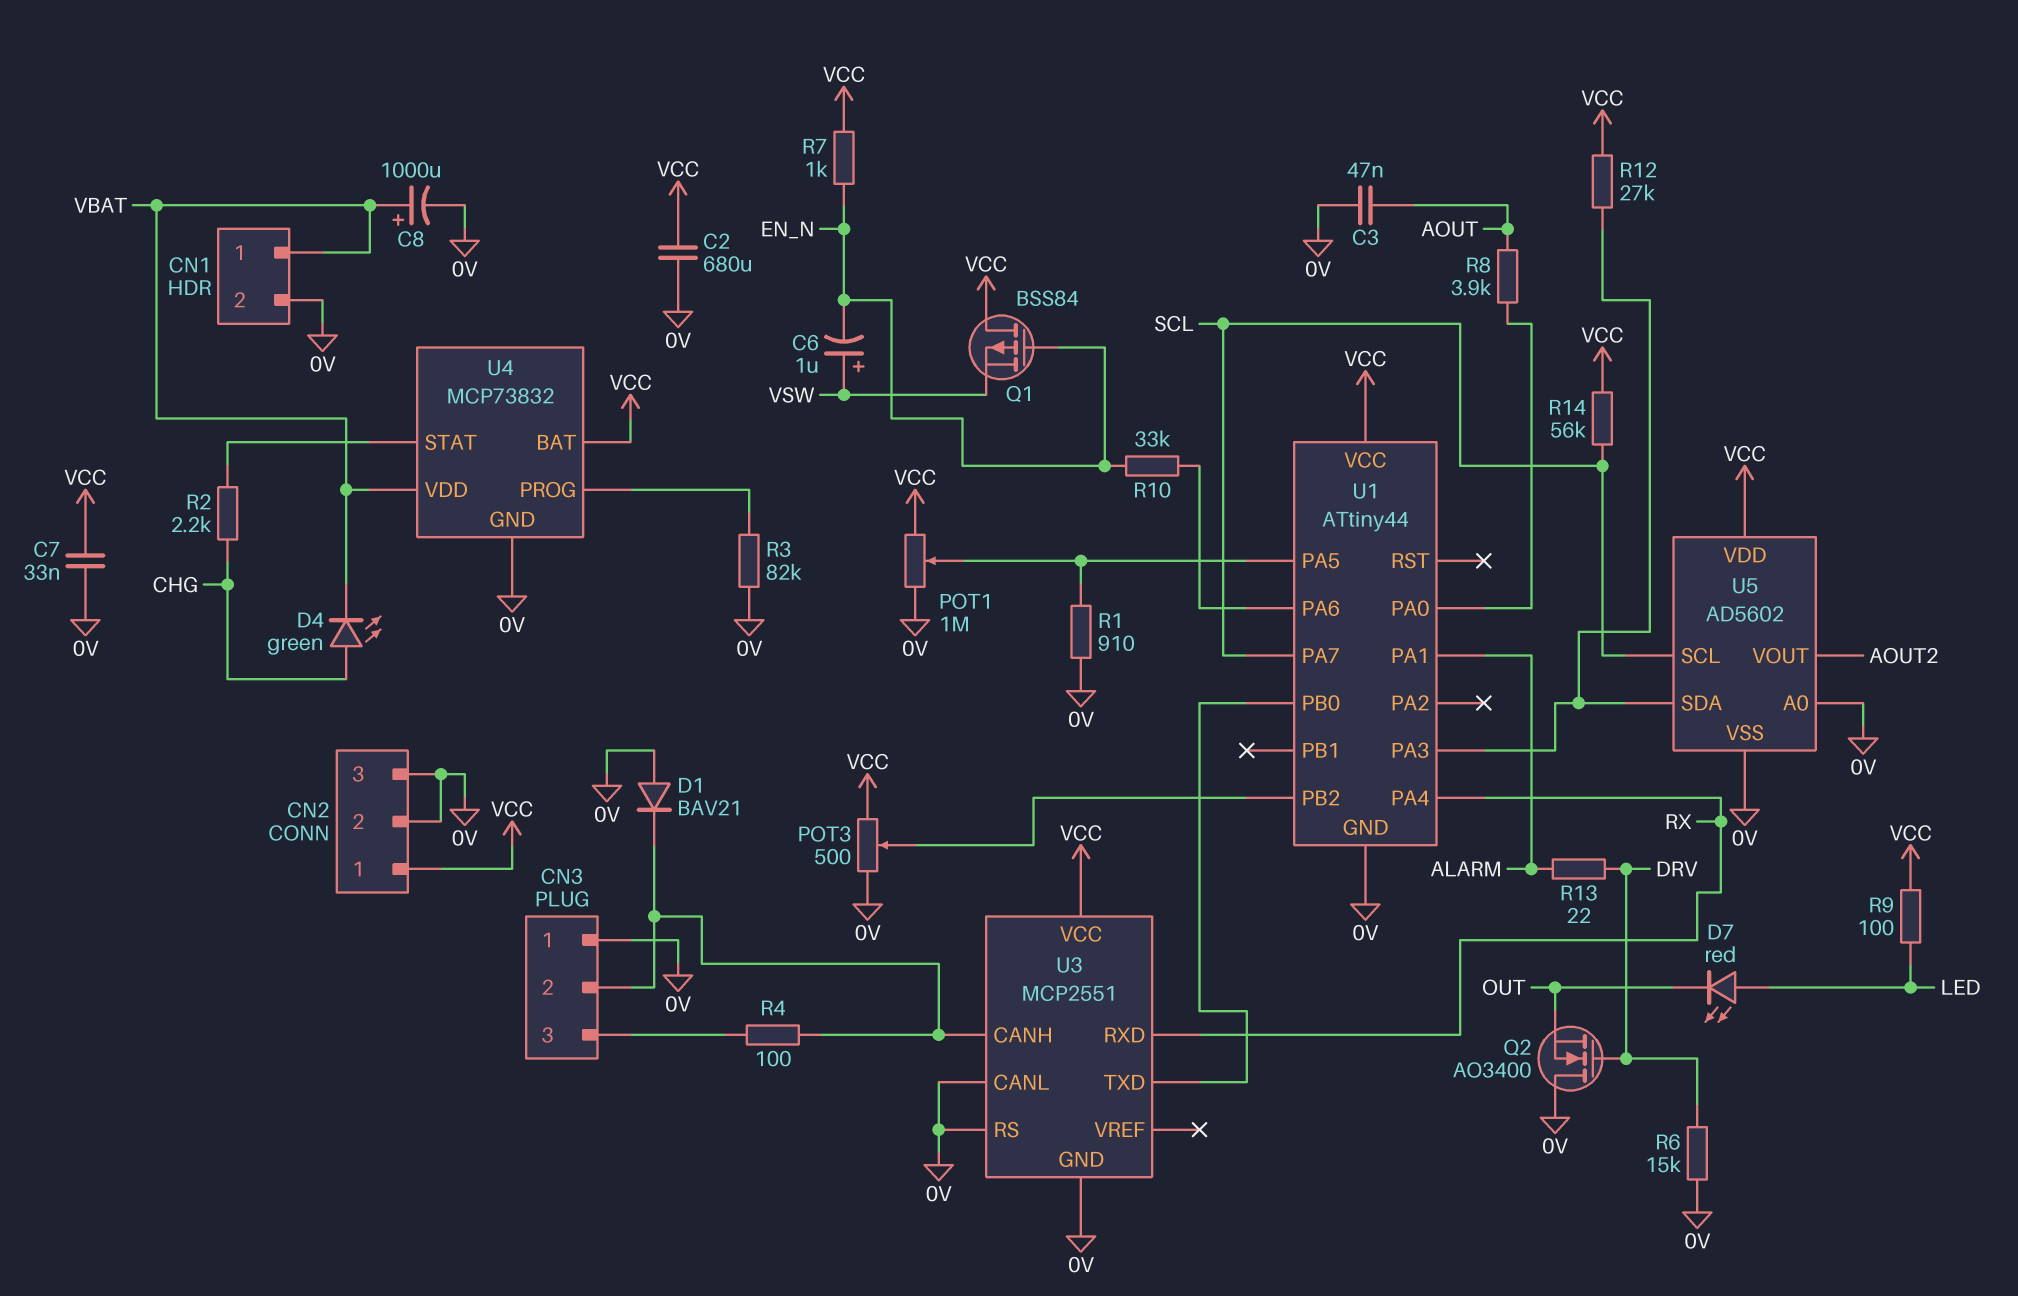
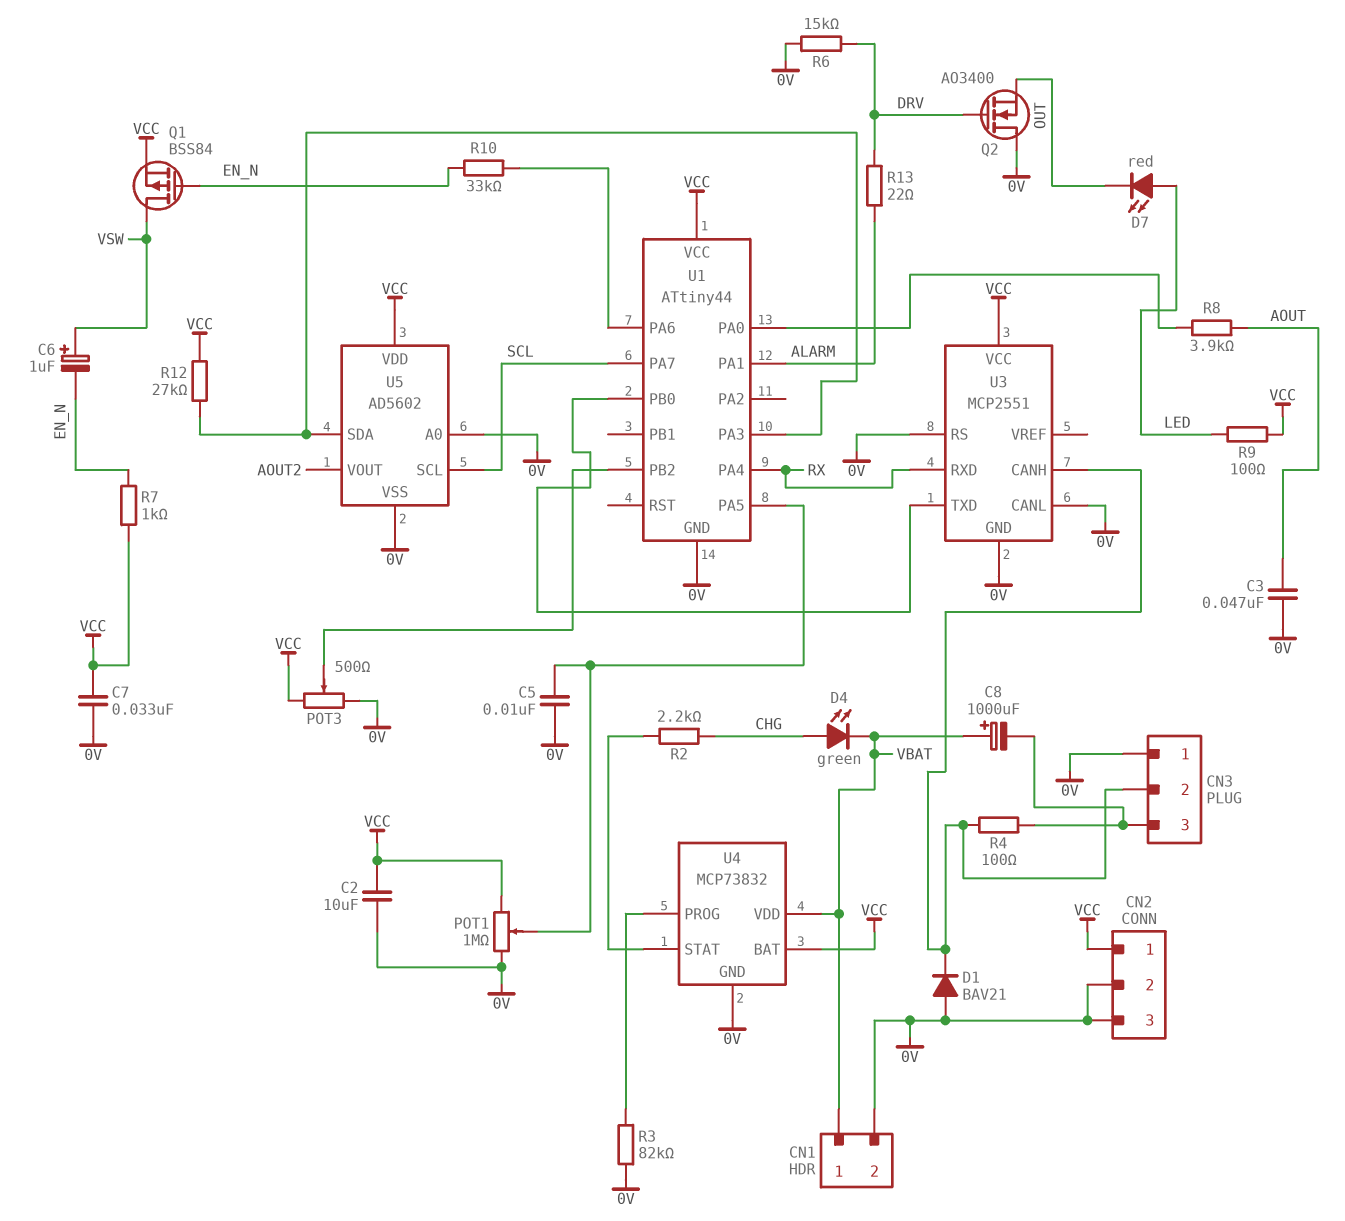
C2: 680uF (0V, VCC) -> 10uF (0V, VCC)
C5: none -> 10nF (0V, U1/PA5)
C8: 1000uF (plus VBAT, minus 0V) -> 1000uF (plus VBAT, minus CN3/3)
Q1: PMOS BSS84 (G EN_N, D VCC, S VSW) -> PMOS BSS84 (G EN_N, D VSW, S VCC)
R1: 910 (0V, U1/PA5) -> none
R14: 56k (SCL, VCC) -> none

